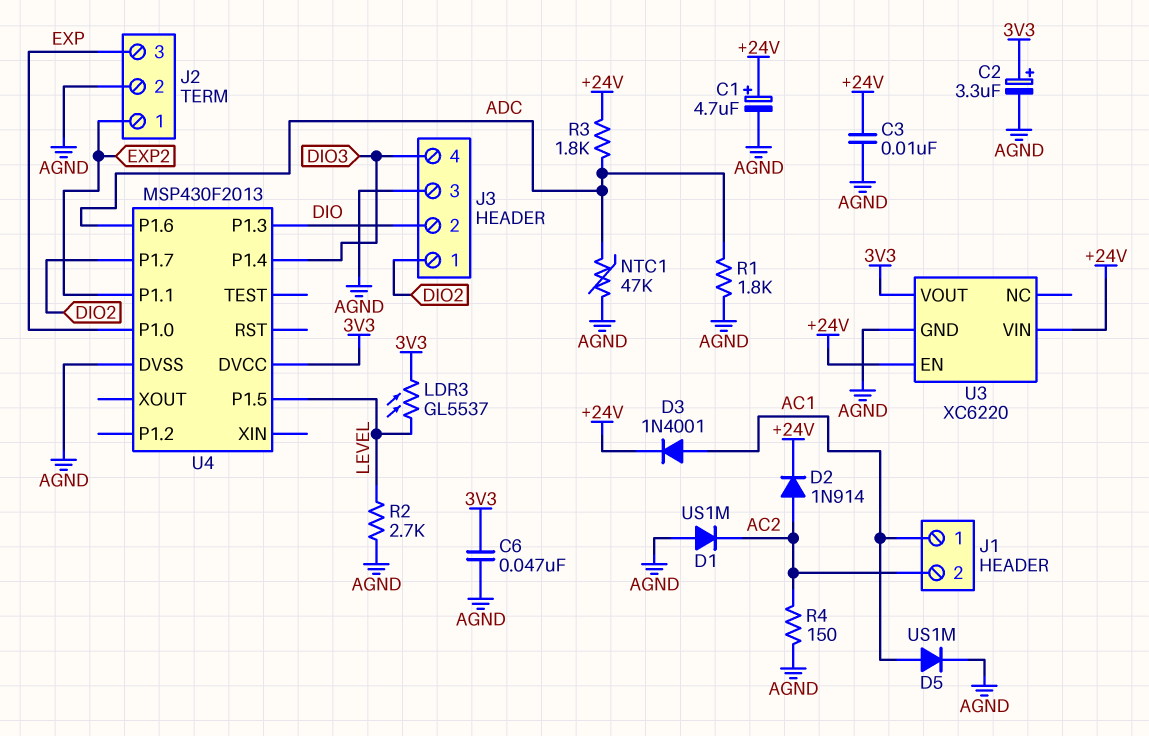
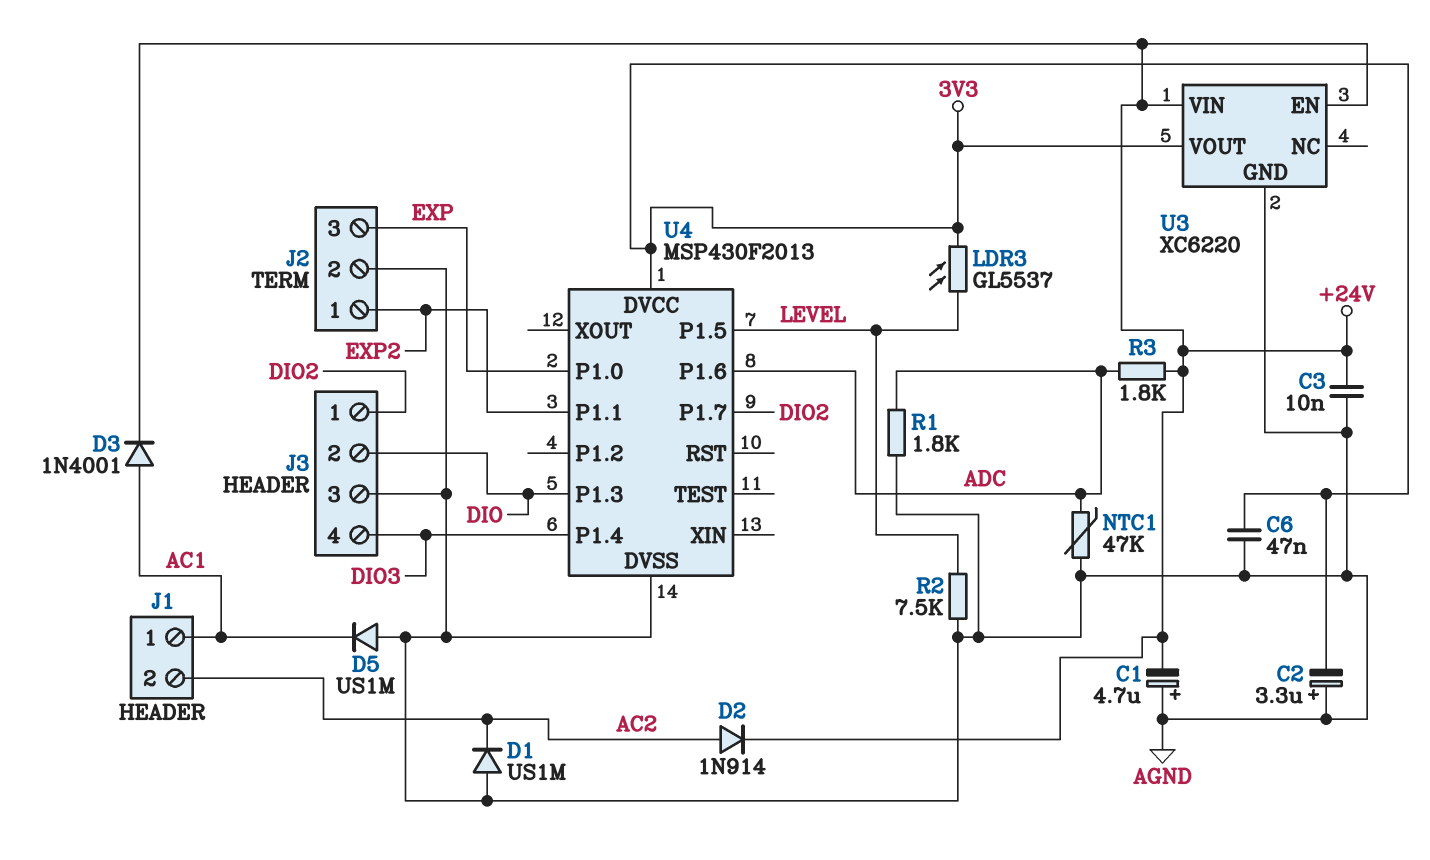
C1: 4.7uF (plus +24V, minus AGND) -> 4.7uF (plus AGND, minus +24V)
C2: 3.3uF (plus 3V3, minus AGND) -> 3.3uF (plus AGND, minus 3V3)
D5: diode US1M (A AC1, K AGND) -> diode US1M (A AGND, K AC1)
R2: 2.7k (AGND, LEVEL) -> 7.5k (AGND, LEVEL)
R4: 150 (AC2, AGND) -> none

